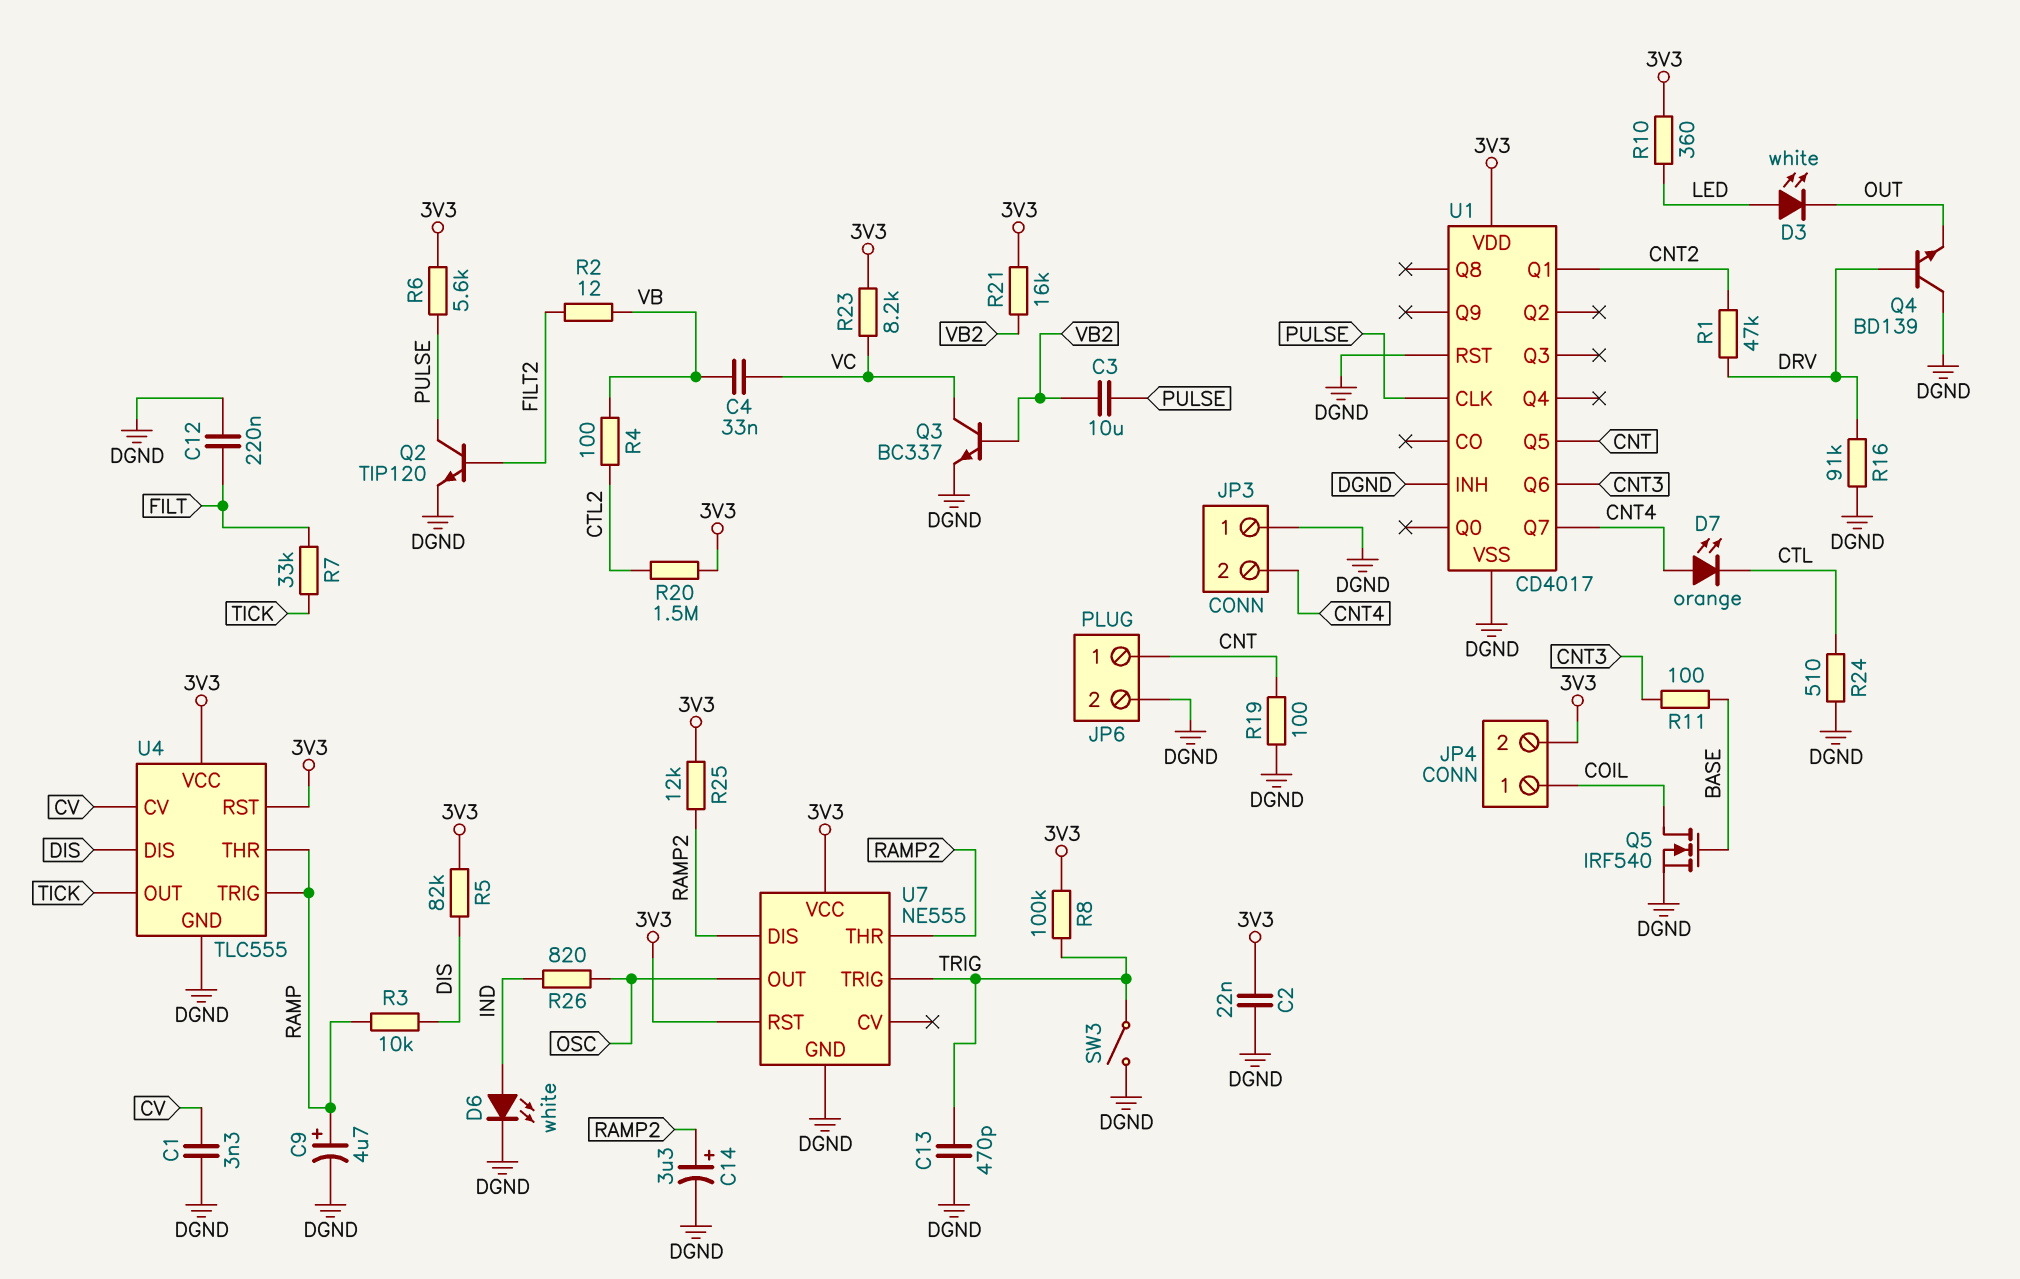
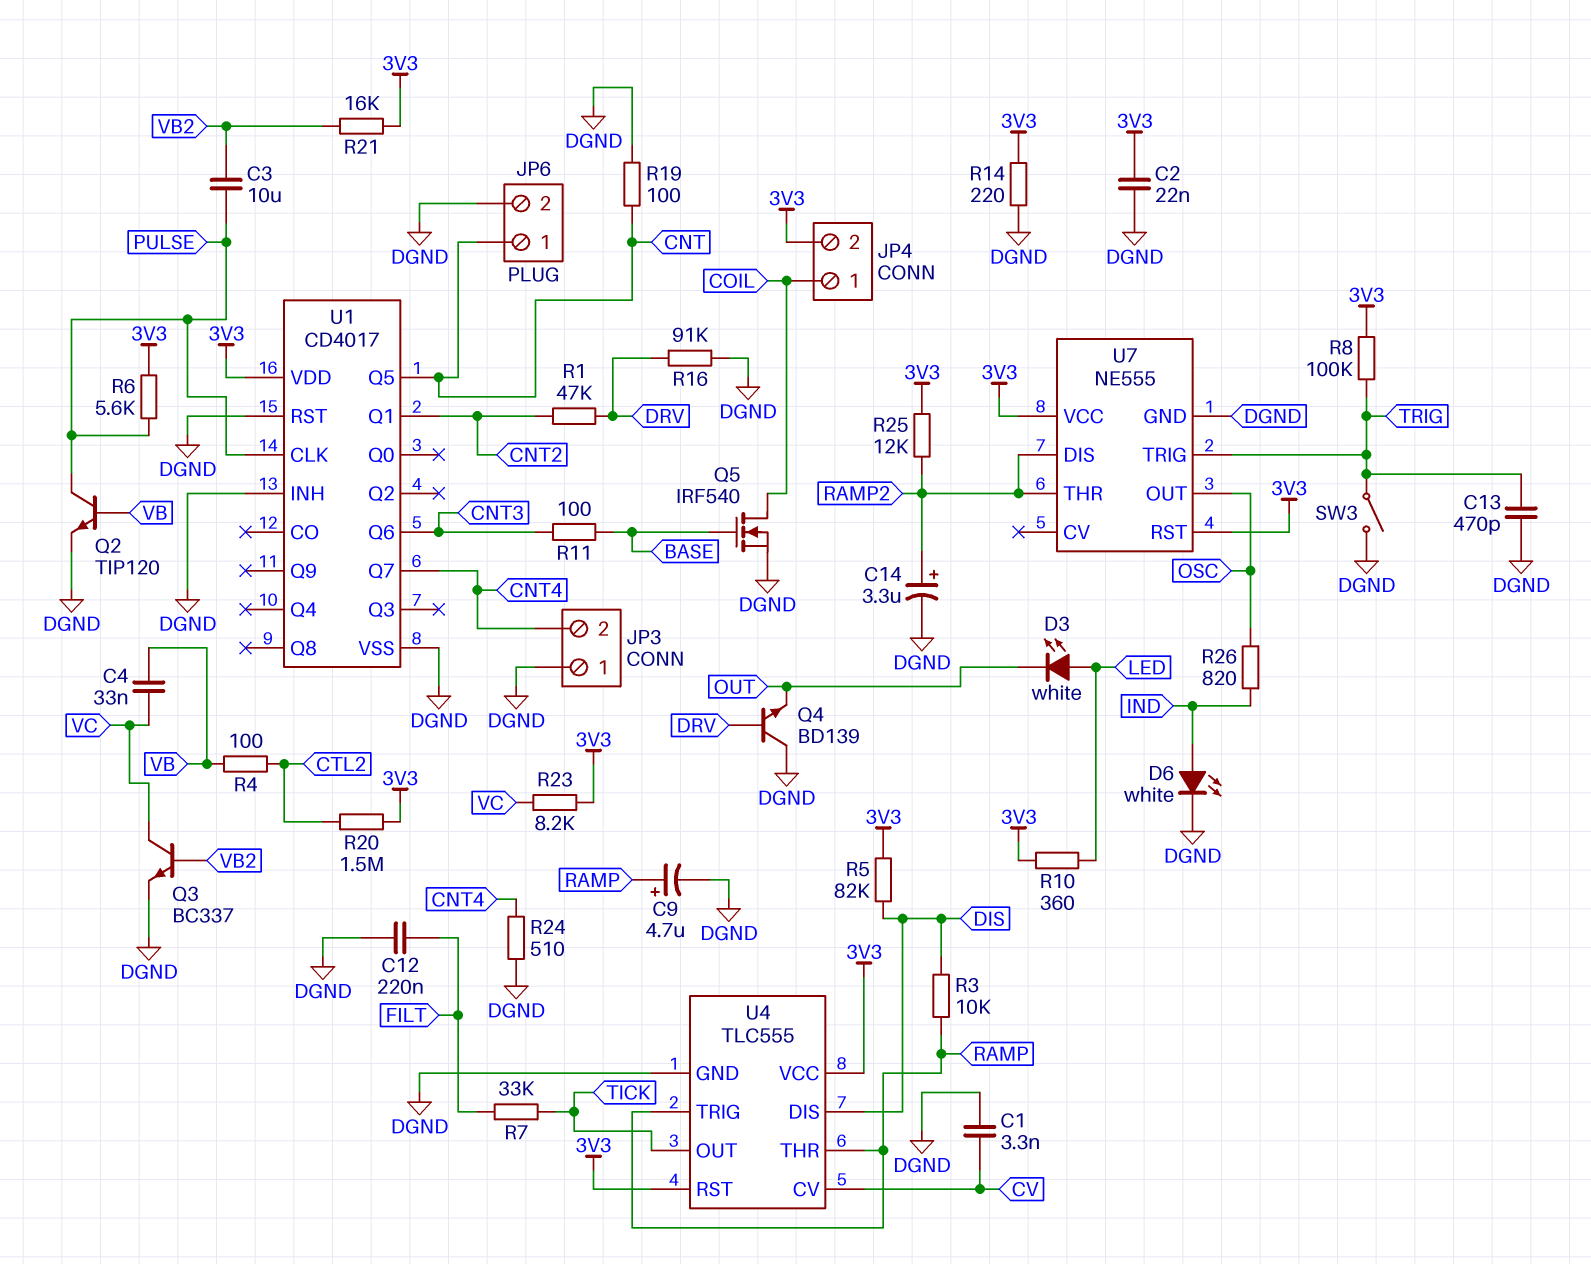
D7: LED orange (A CNT4, K CTL) -> none
Q2: NPN TIP120 (B FILT2, C PULSE, E DGND) -> NPN TIP120 (B VB, C PULSE, E DGND)
R2: 12 (FILT2, VB) -> none
R14: none -> 220 (3V3, DGND)
R24: 510 (CTL, DGND) -> 510 (CNT4, DGND)

